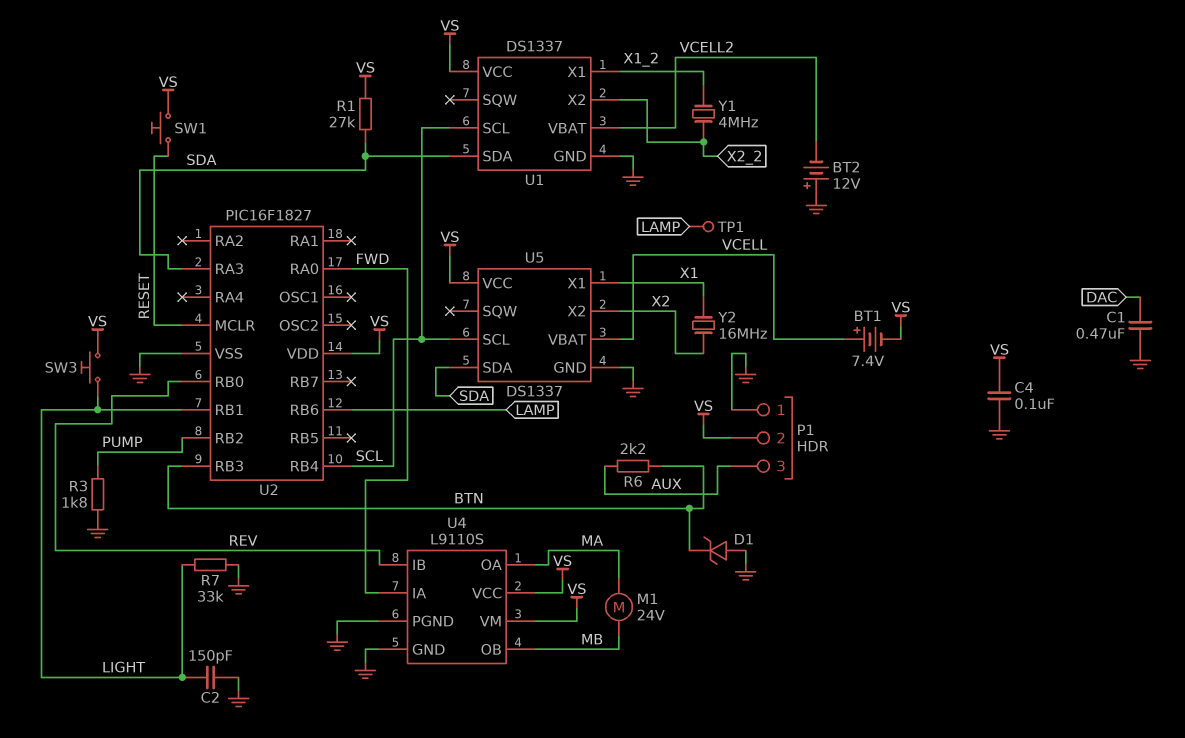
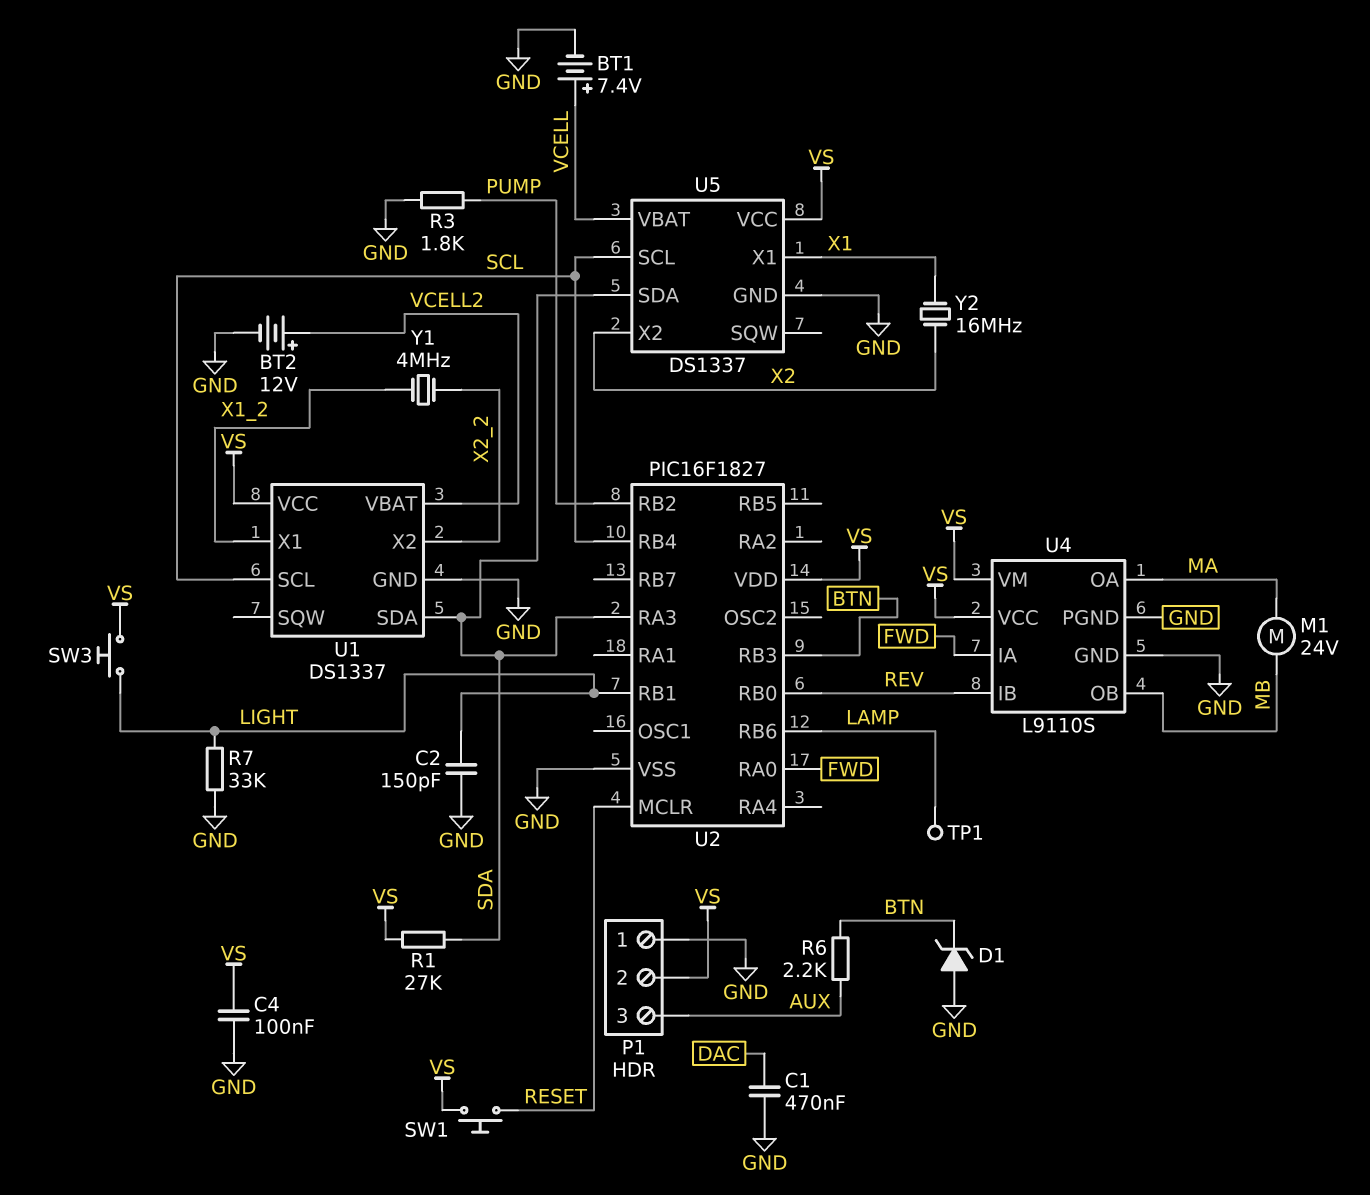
BT1: 7.4V (plus VCELL, minus VS) -> 7.4V (plus VCELL, minus GND)
BT2: 12V (plus GND, minus VCELL2) -> 12V (plus VCELL2, minus GND)

